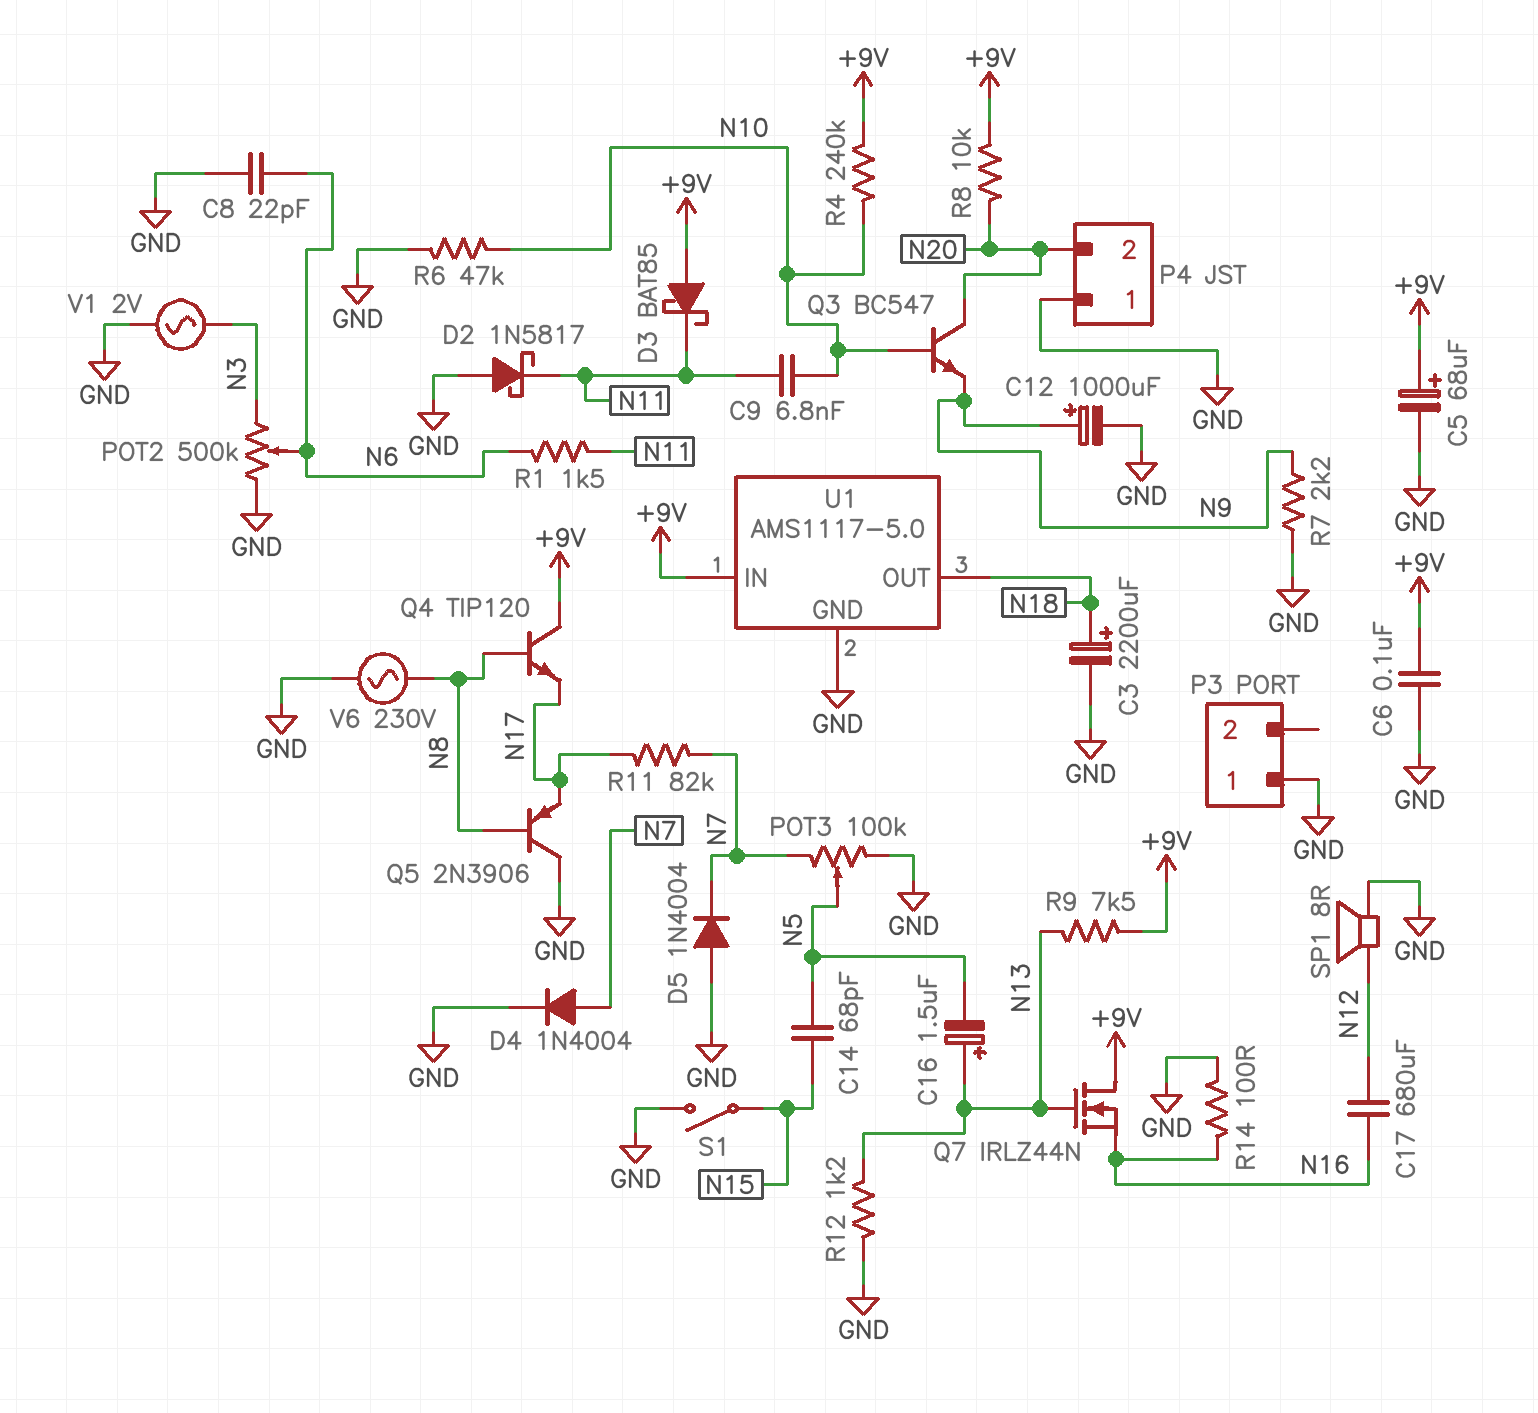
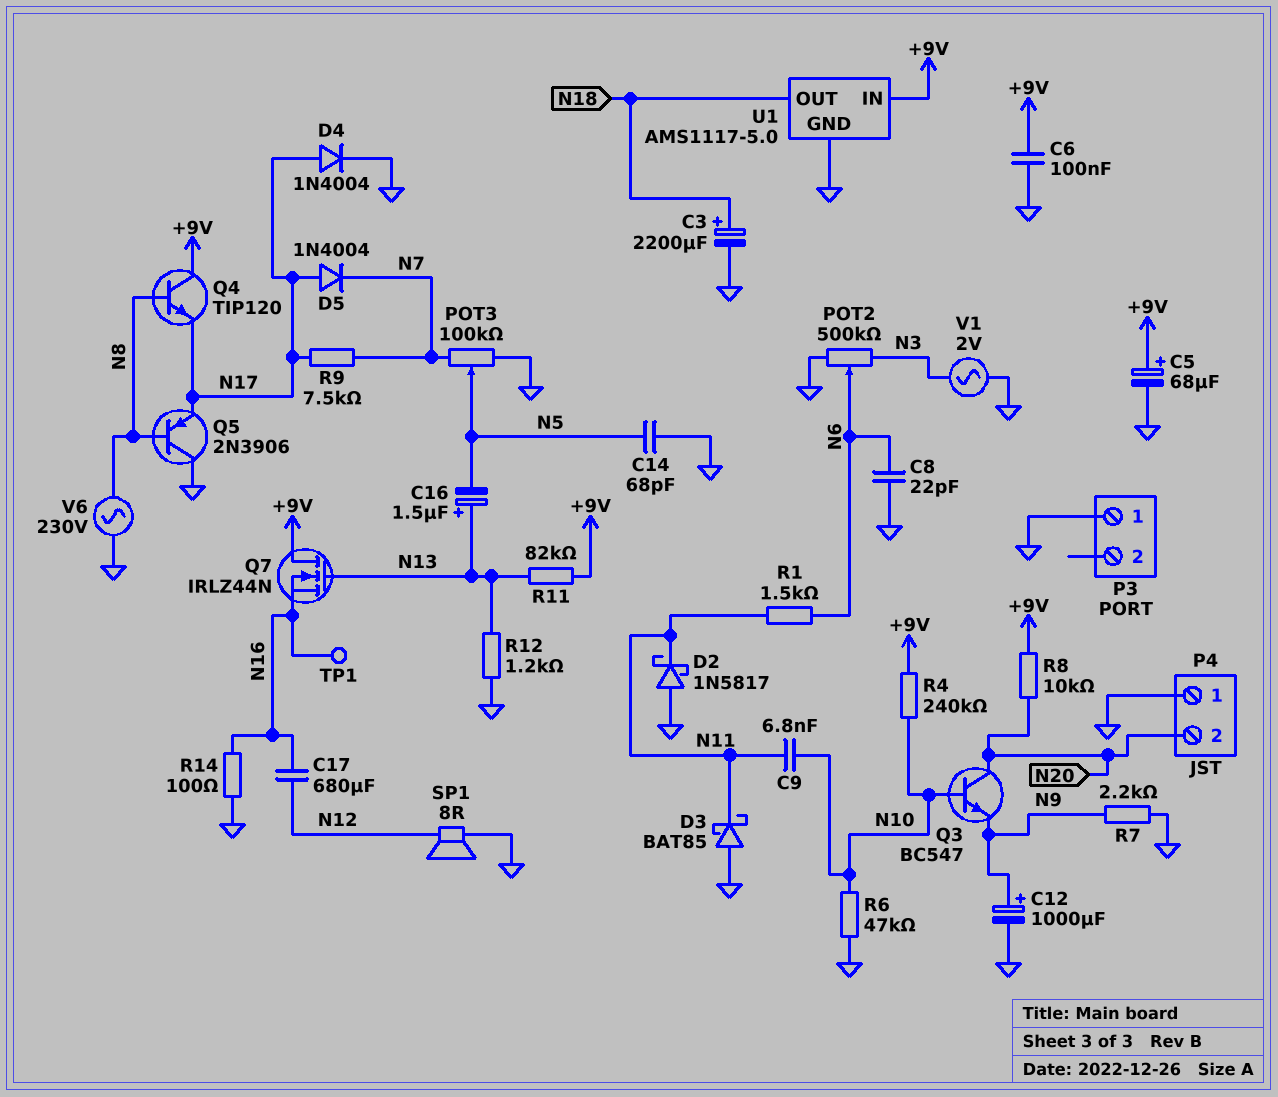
C14: 68pF (N5, N15) -> 68pF (GND, N5)
D3: schottky BAT85 (A +9V, K N11) -> schottky BAT85 (A GND, K N11)
D4: diode 1N4004 (A N7, K GND) -> diode 1N4004 (A N17, K GND)
D5: diode 1N4004 (A GND, K N7) -> diode 1N4004 (A N17, K N7)
R9: 7.5k (+9V, N13) -> 7.5k (N7, N17)
R11: 82k (N7, N17) -> 82k (+9V, N13)
S1: switch (GND, N15) -> none
TP1: none -> test point (N16)

